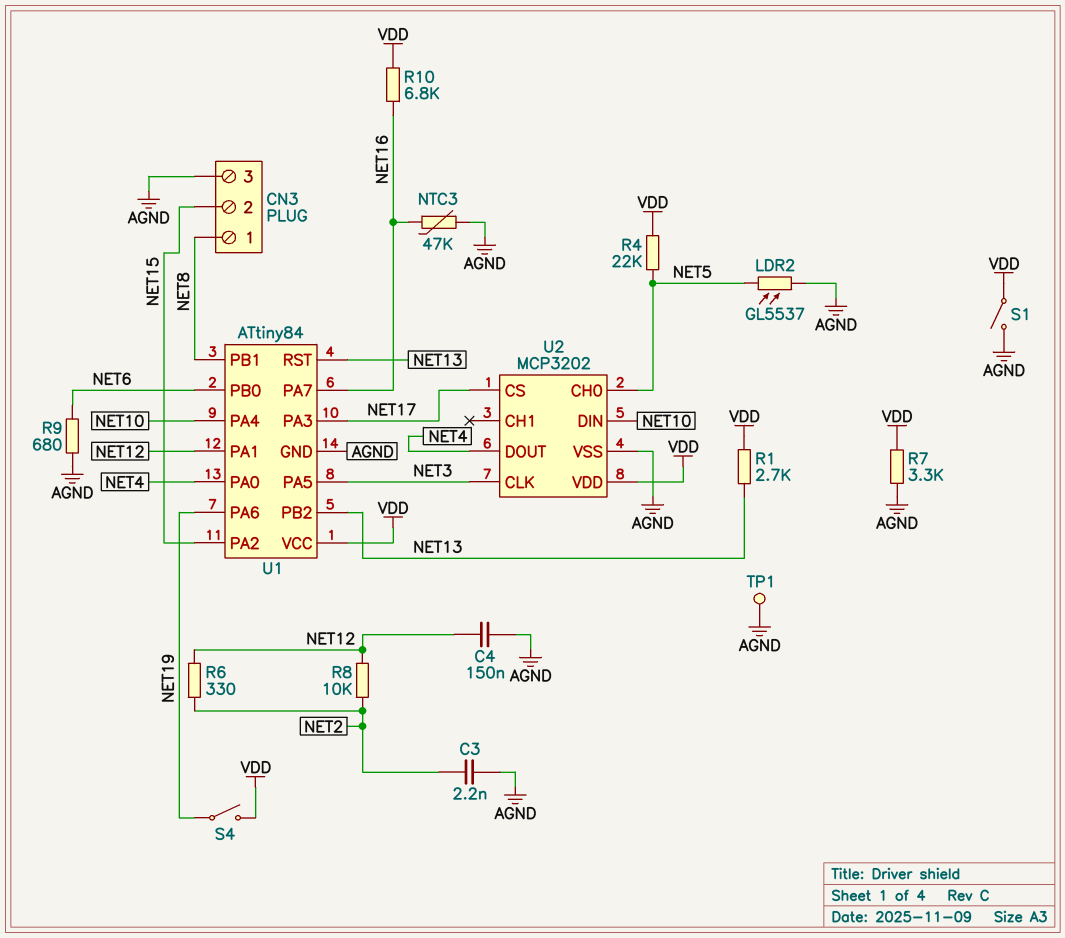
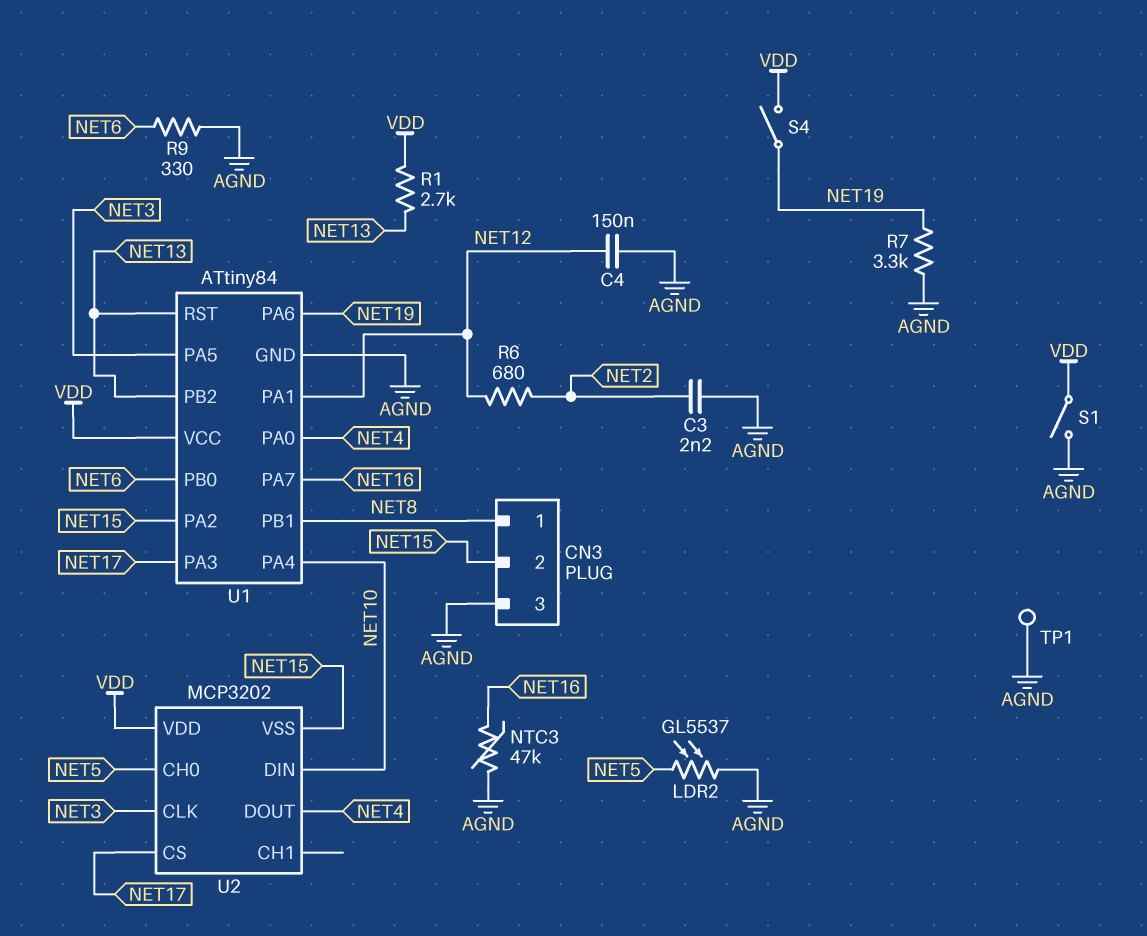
R4: 22k (NET5, VDD) -> none
R6: 330 (NET2, NET12) -> 680 (NET2, NET12)
R7: 3.3k (AGND, VDD) -> 3.3k (AGND, NET19)
R8: 10k (NET2, NET12) -> none
R9: 680 (AGND, NET6) -> 330 (AGND, NET6)
R10: 6.8k (NET16, VDD) -> none
U2 pin VSS: AGND -> NET15

